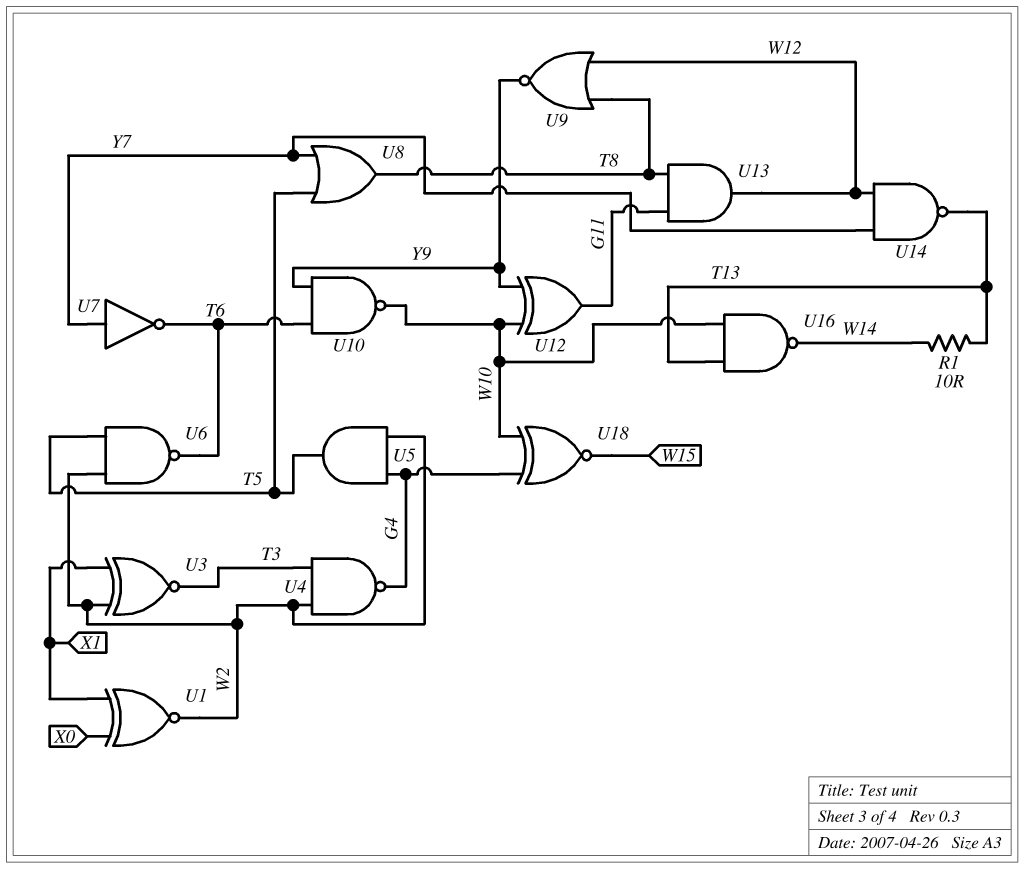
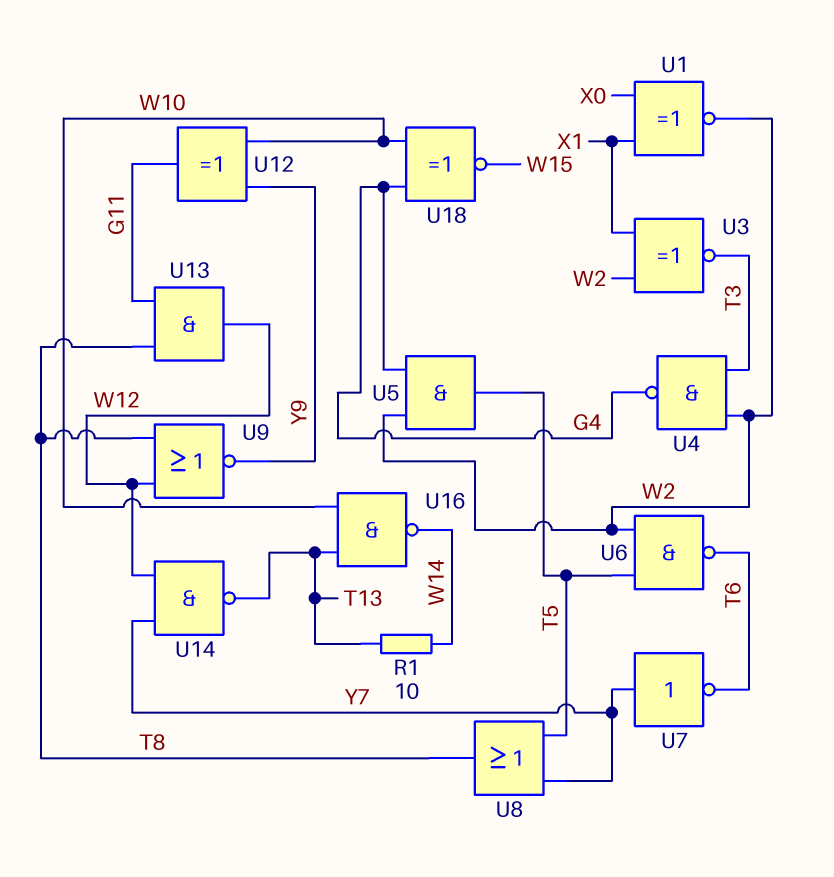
U10: NAND (in T6, in Y9, out W10) -> none

